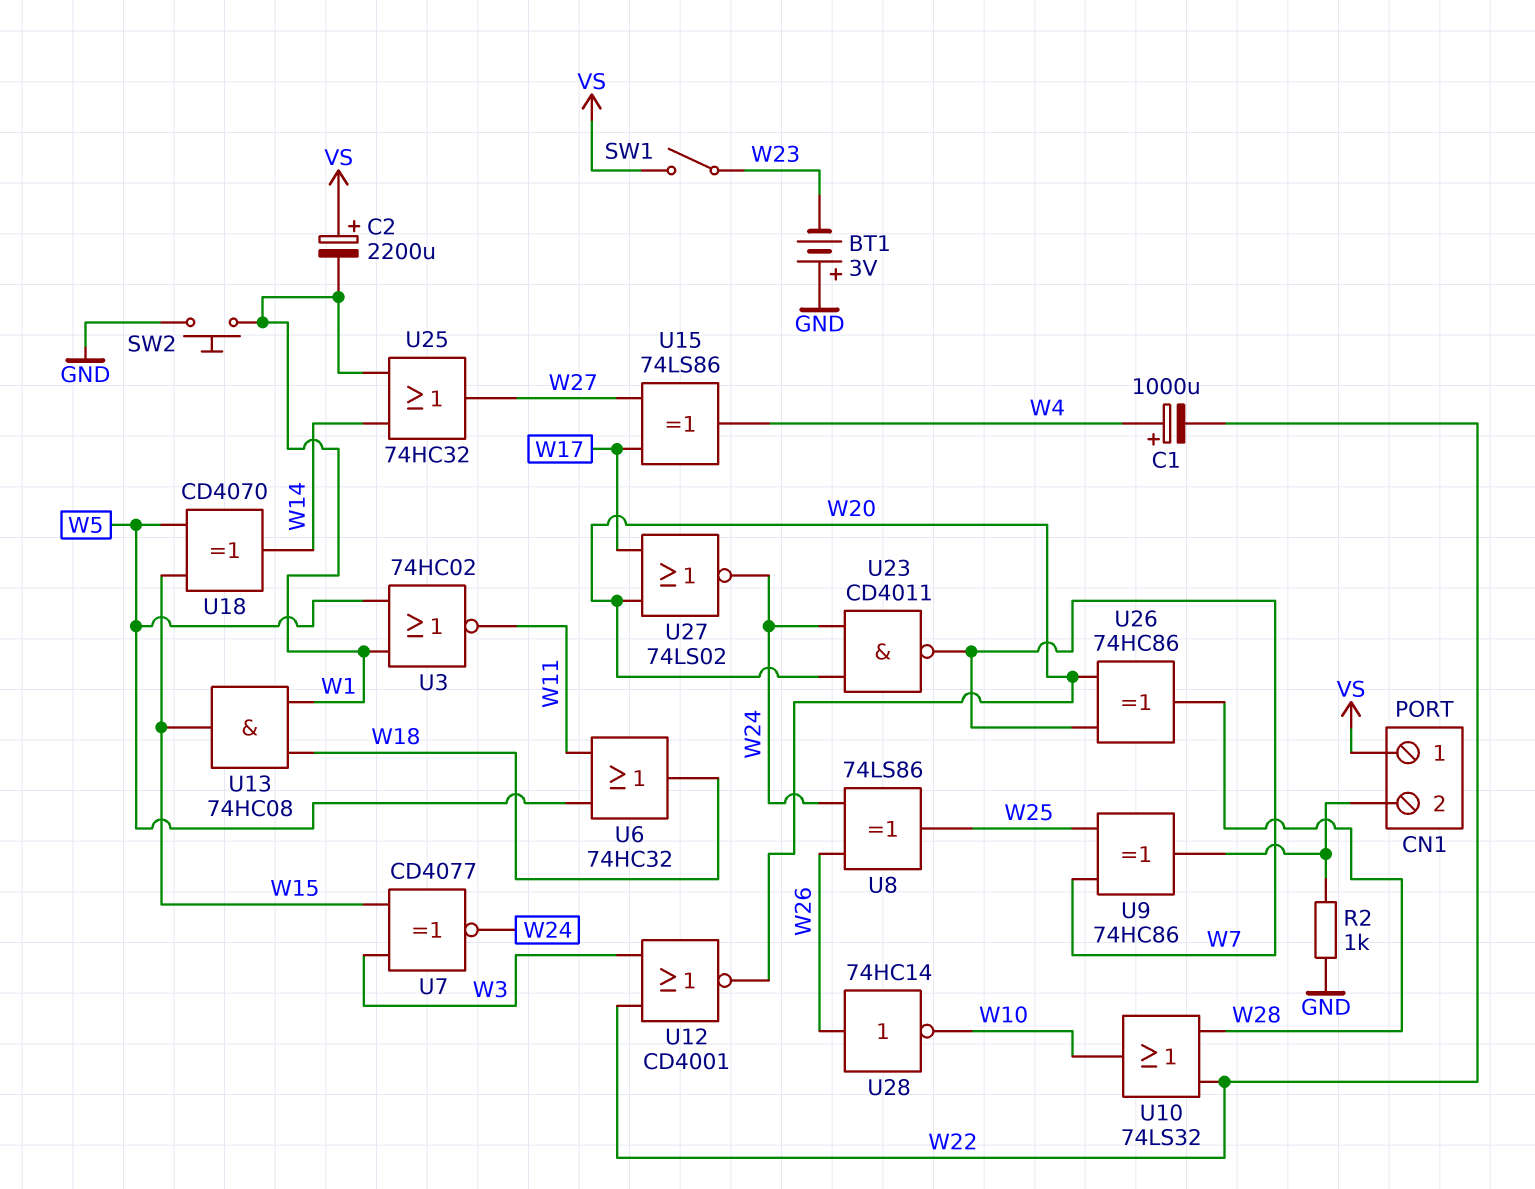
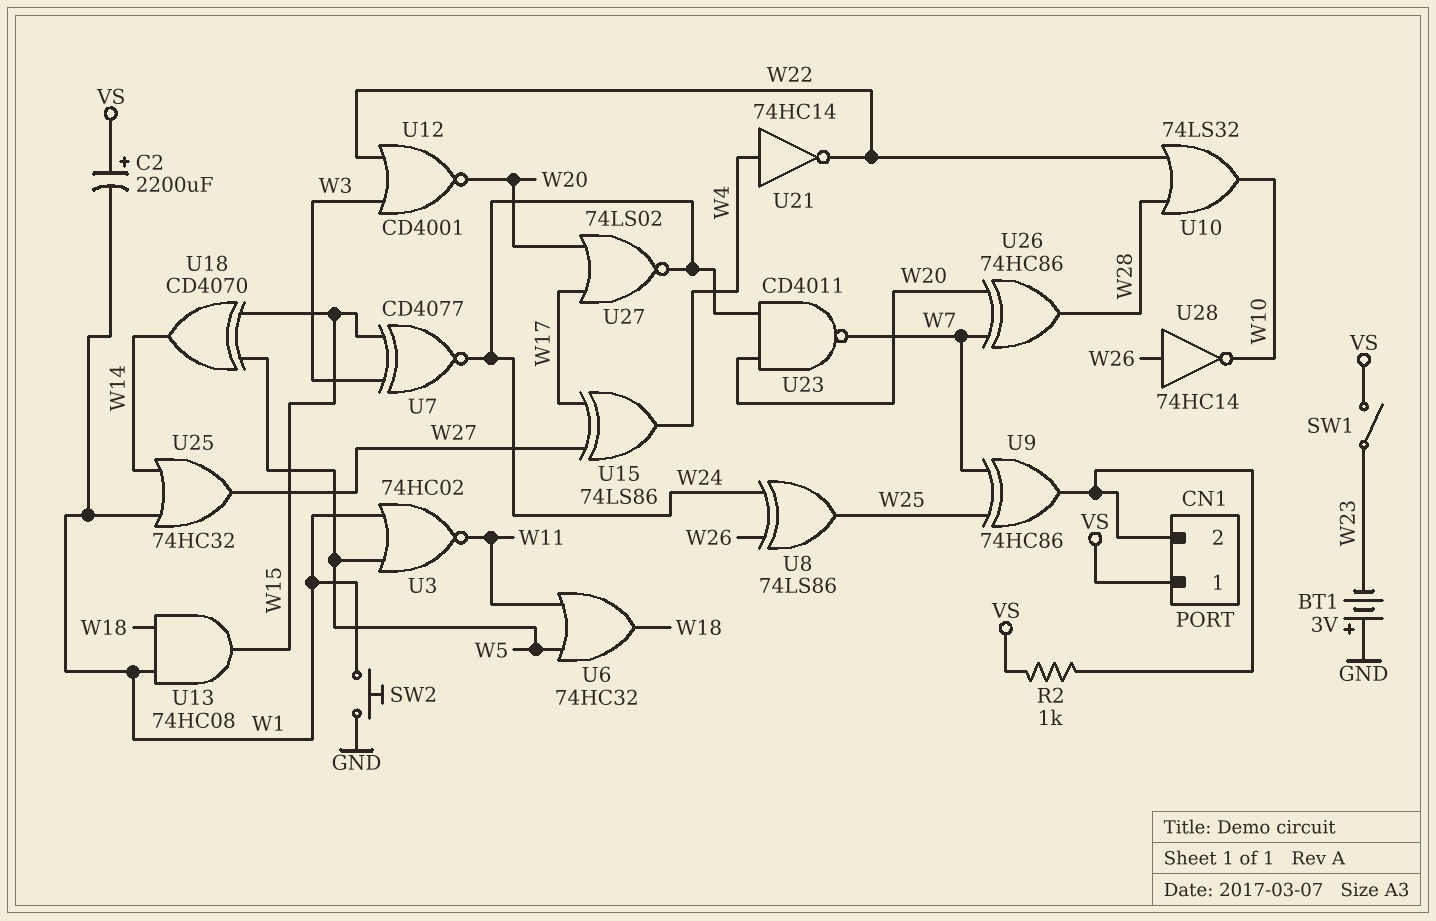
C1: 1000uF (plus W4, minus W22) -> none
R2: 1k (CN1/2, GND) -> 1k (CN1/2, VS)
U21: none -> NOT 74HC14 (in W4, out W22)

